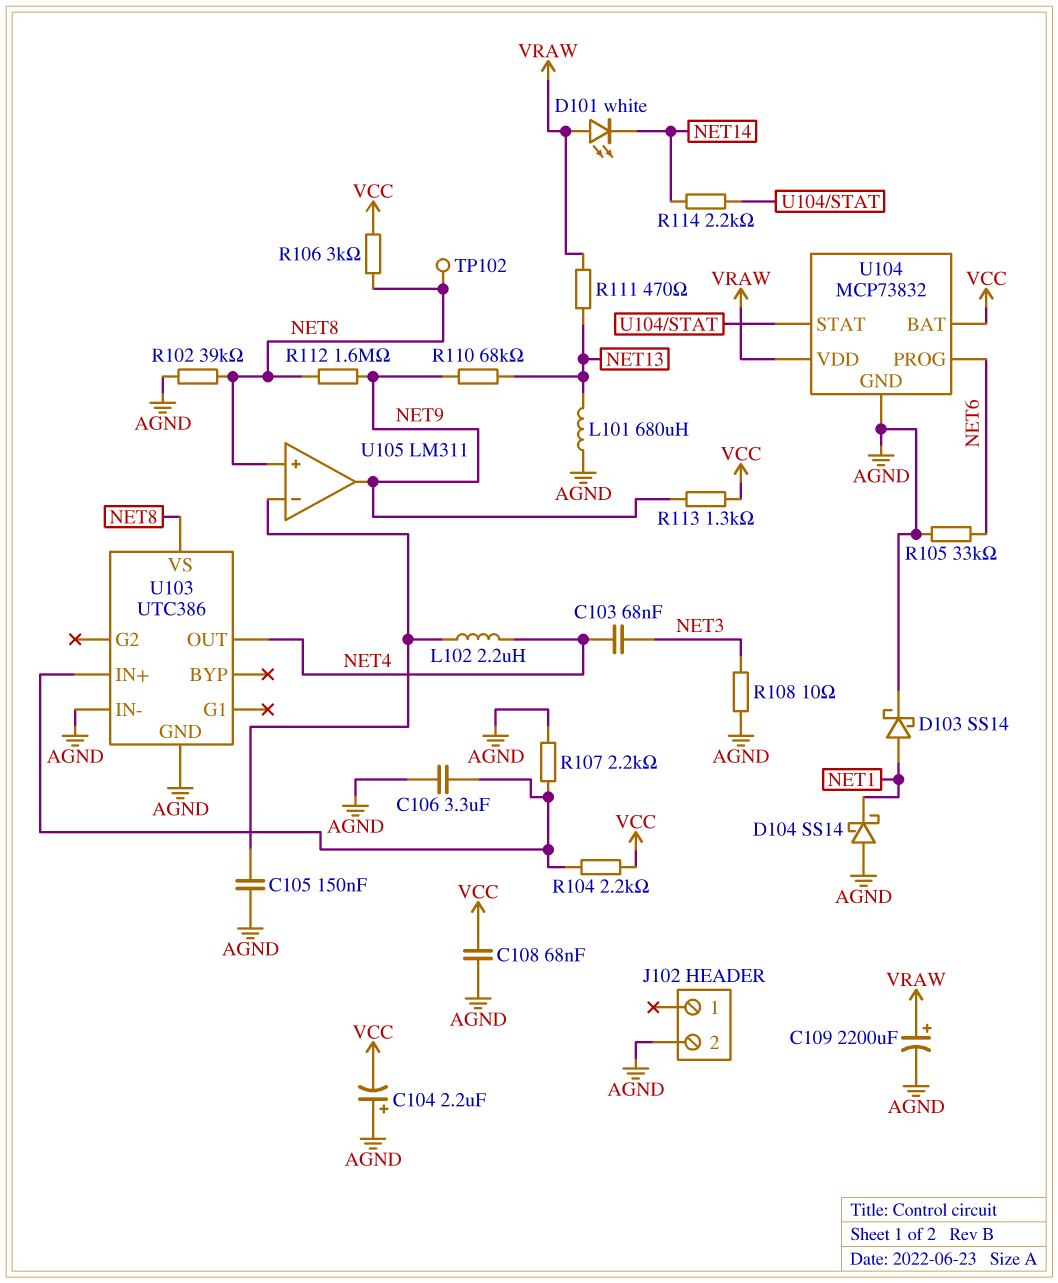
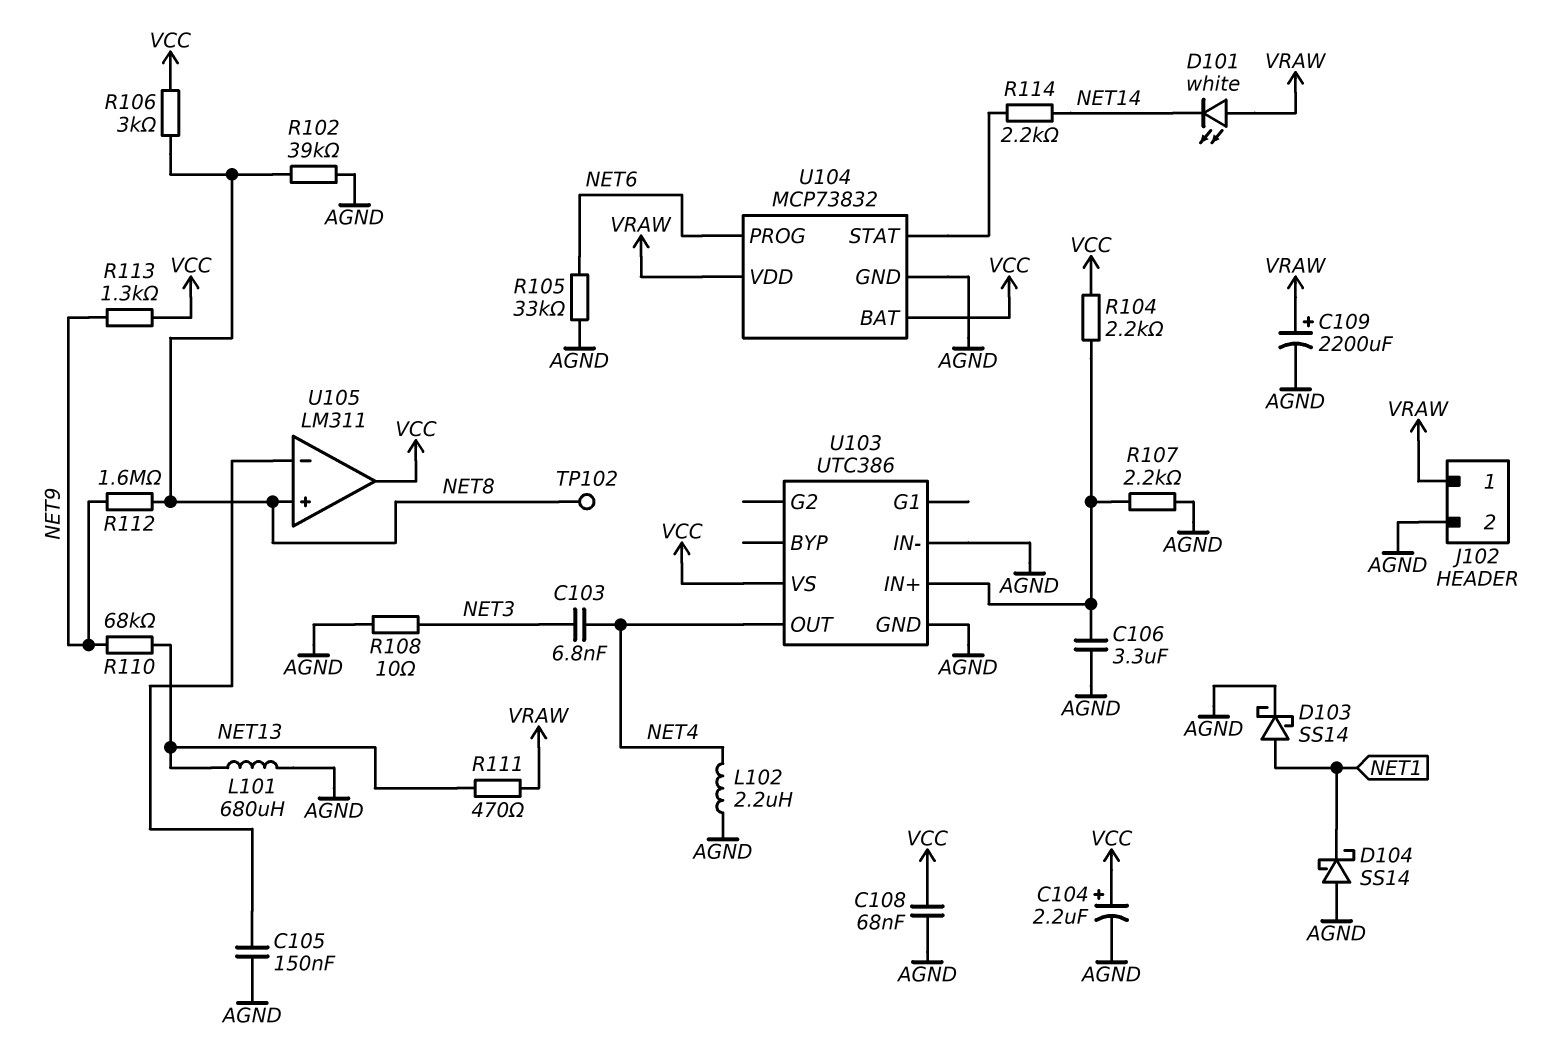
C103: 68nF (NET3, NET4) -> 6.8nF (NET3, NET4)
C104: 2.2uF (plus AGND, minus VCC) -> 2.2uF (plus VCC, minus AGND)
J102 pin 1: none -> VRAW
L102: 2.2uH (NET4, U105/in-) -> 2.2uH (AGND, NET4)
U103 pin VS: NET8 -> VCC
U105 pin out: NET9 -> VCC

